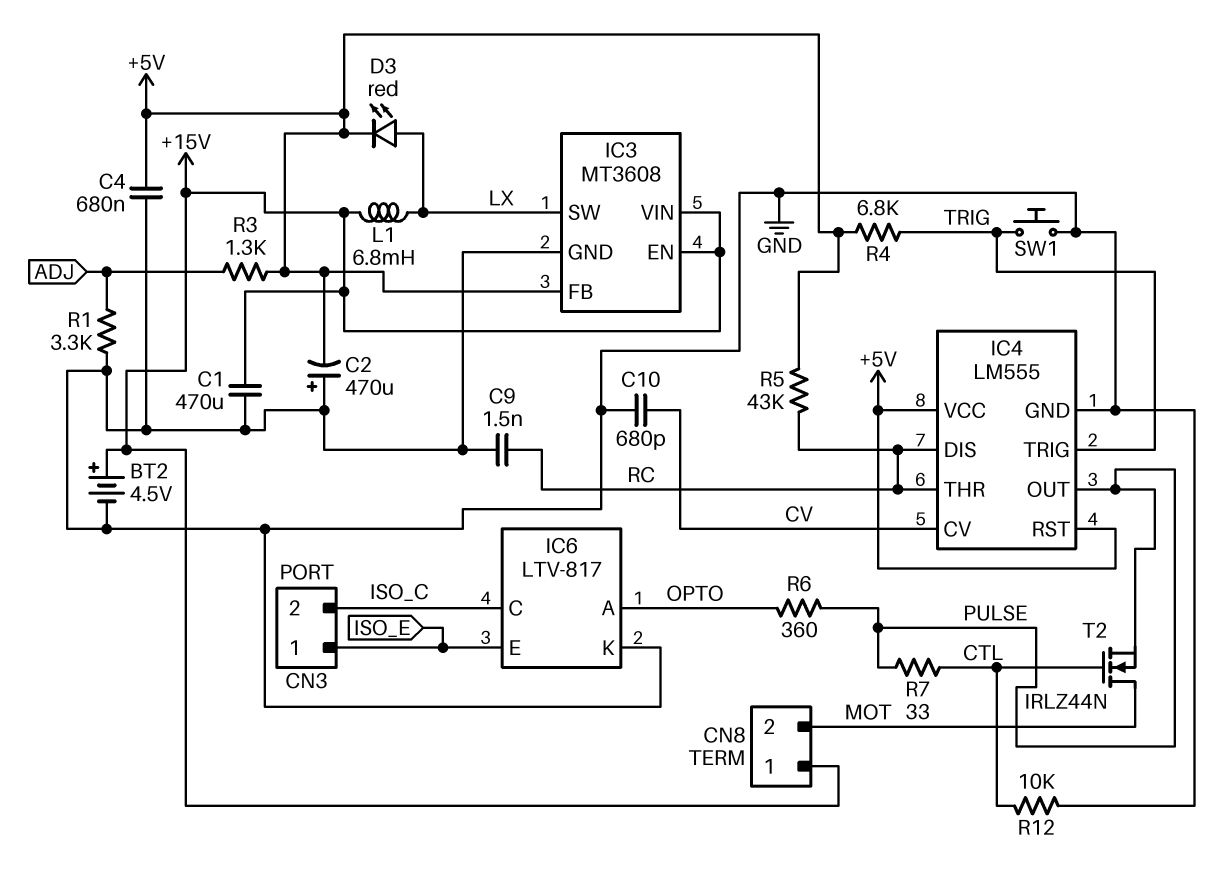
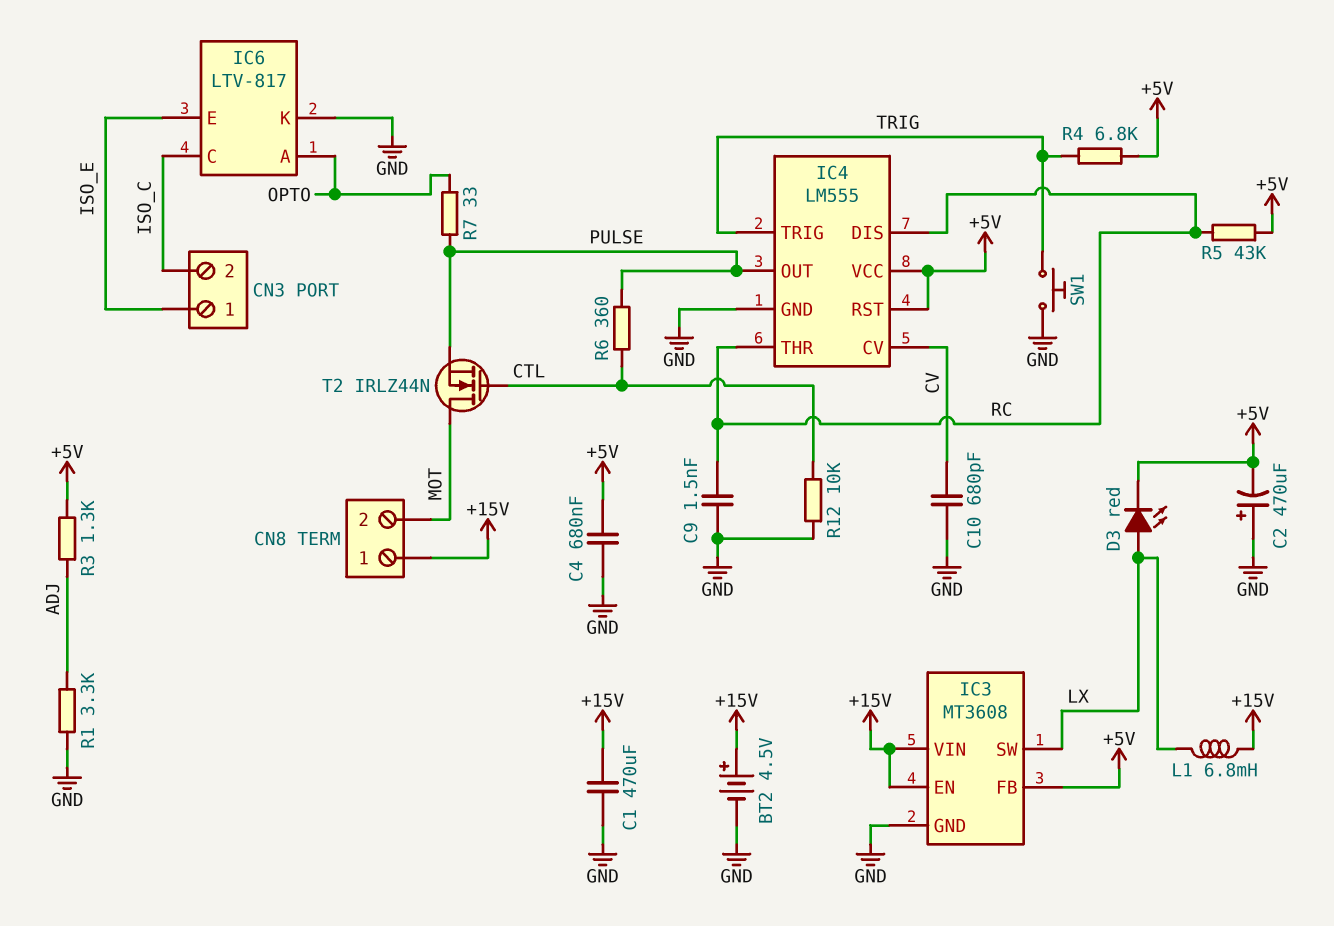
R6: 360 (OPTO, PULSE) -> 360 (CTL, PULSE)
R7: 33 (CTL, PULSE) -> 33 (OPTO, PULSE)

